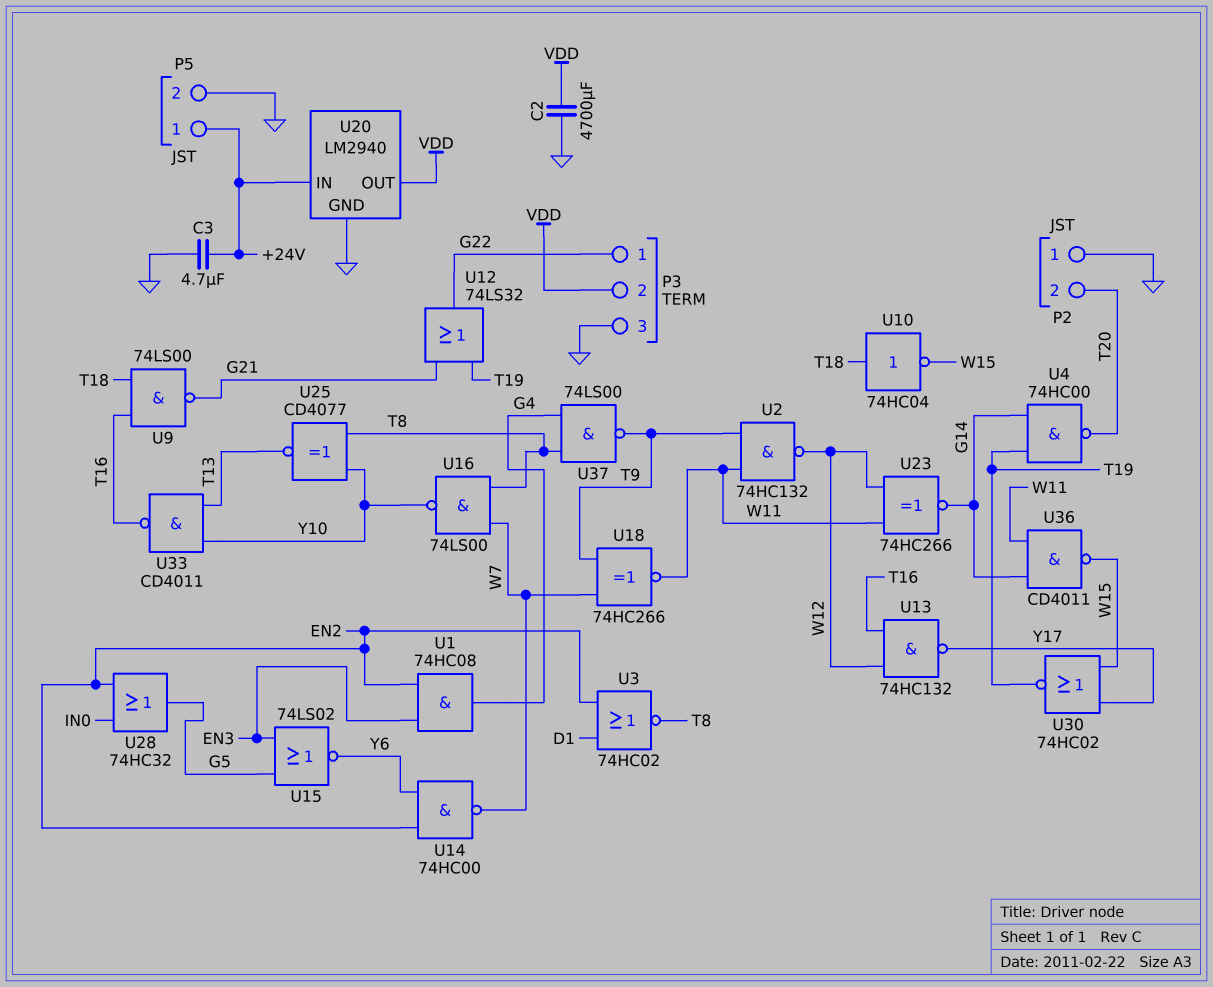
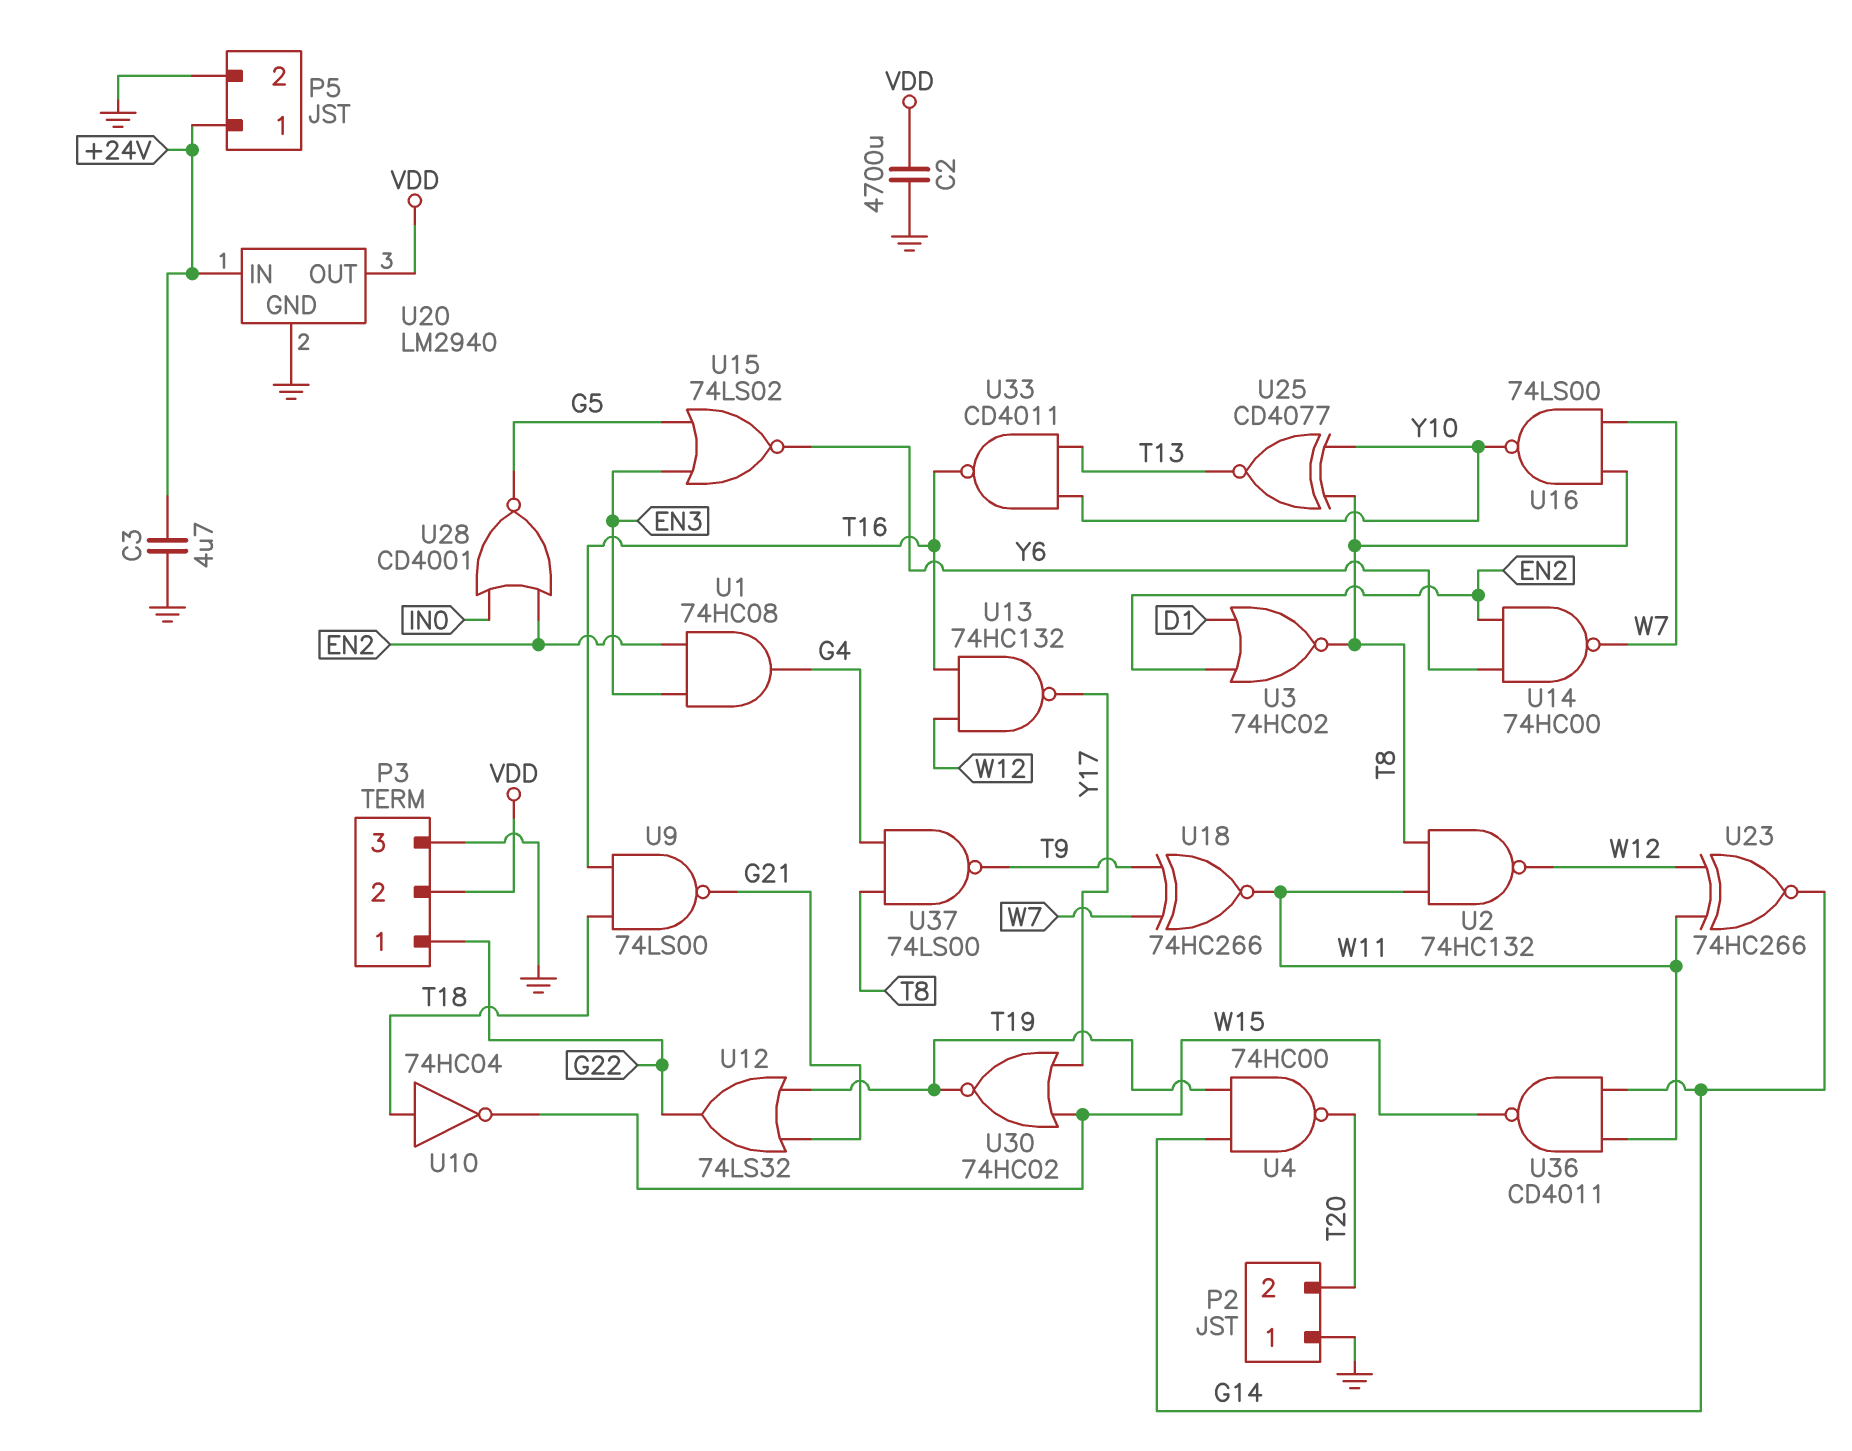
U2: NAND 74HC132 (in T9, in W11, out W12) -> NAND 74HC132 (in T8, in W11, out W12)
U28: OR 74HC32 (in EN2, in IN0, out G5) -> NOR CD4001 (in EN2, in IN0, out G5)

